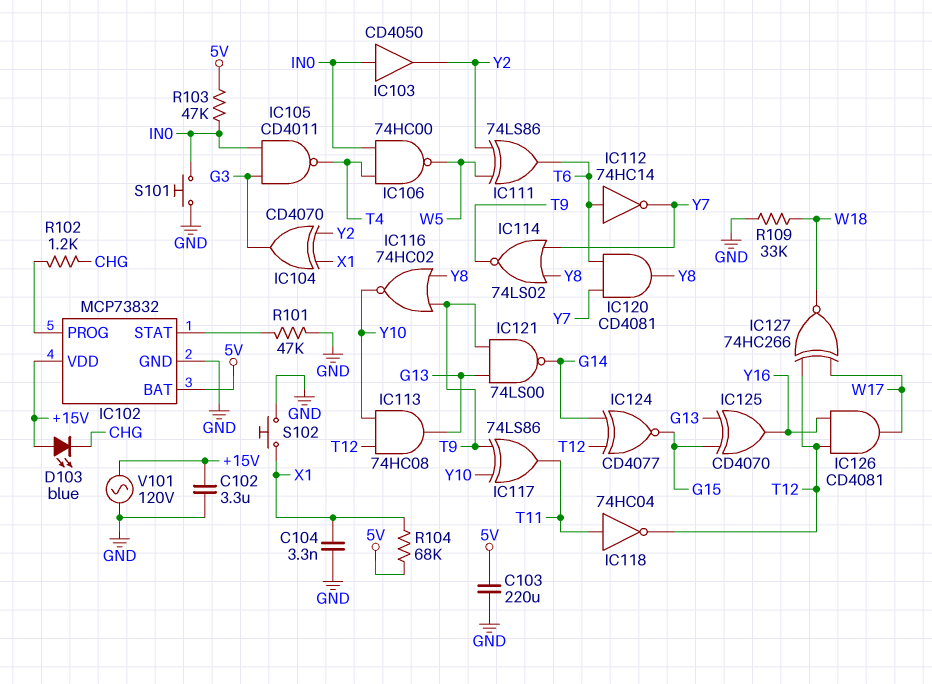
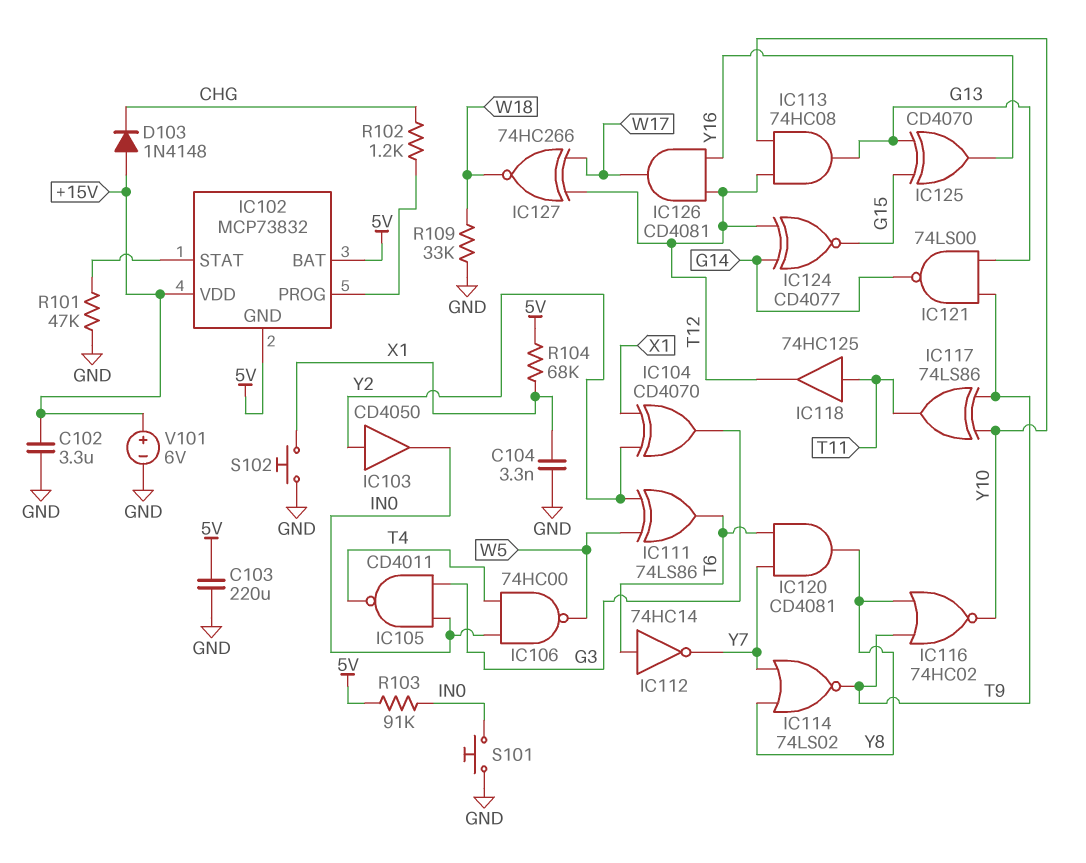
D103: LED blue (A +15V, K CHG) -> diode 1N4148 (A +15V, K CHG)
IC102 pin GND: GND -> 5V
IC103: buffer CD4050 (in IN0, out Y2) -> buffer CD4050 (in Y2, out IN0)
IC118: NOT 74HC04 (in T11, out T12) -> buffer 74HC125 (in T11, out T12)
R103: 47k (5V, IN0) -> 91k (5V, IN0)
V101: AC 120V (+15V, GND) -> 6V (plus +15V, minus GND)

